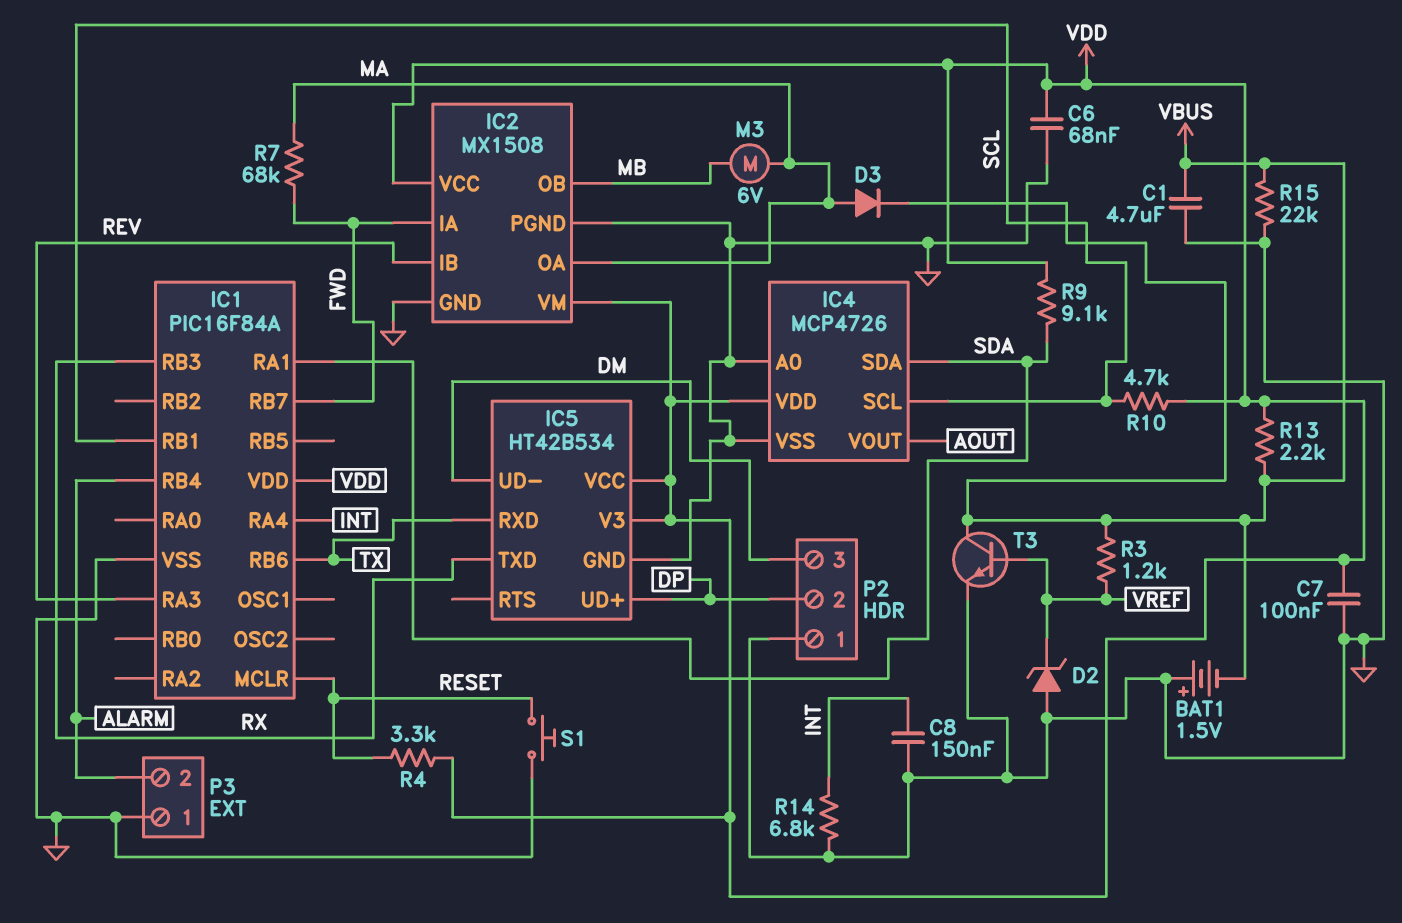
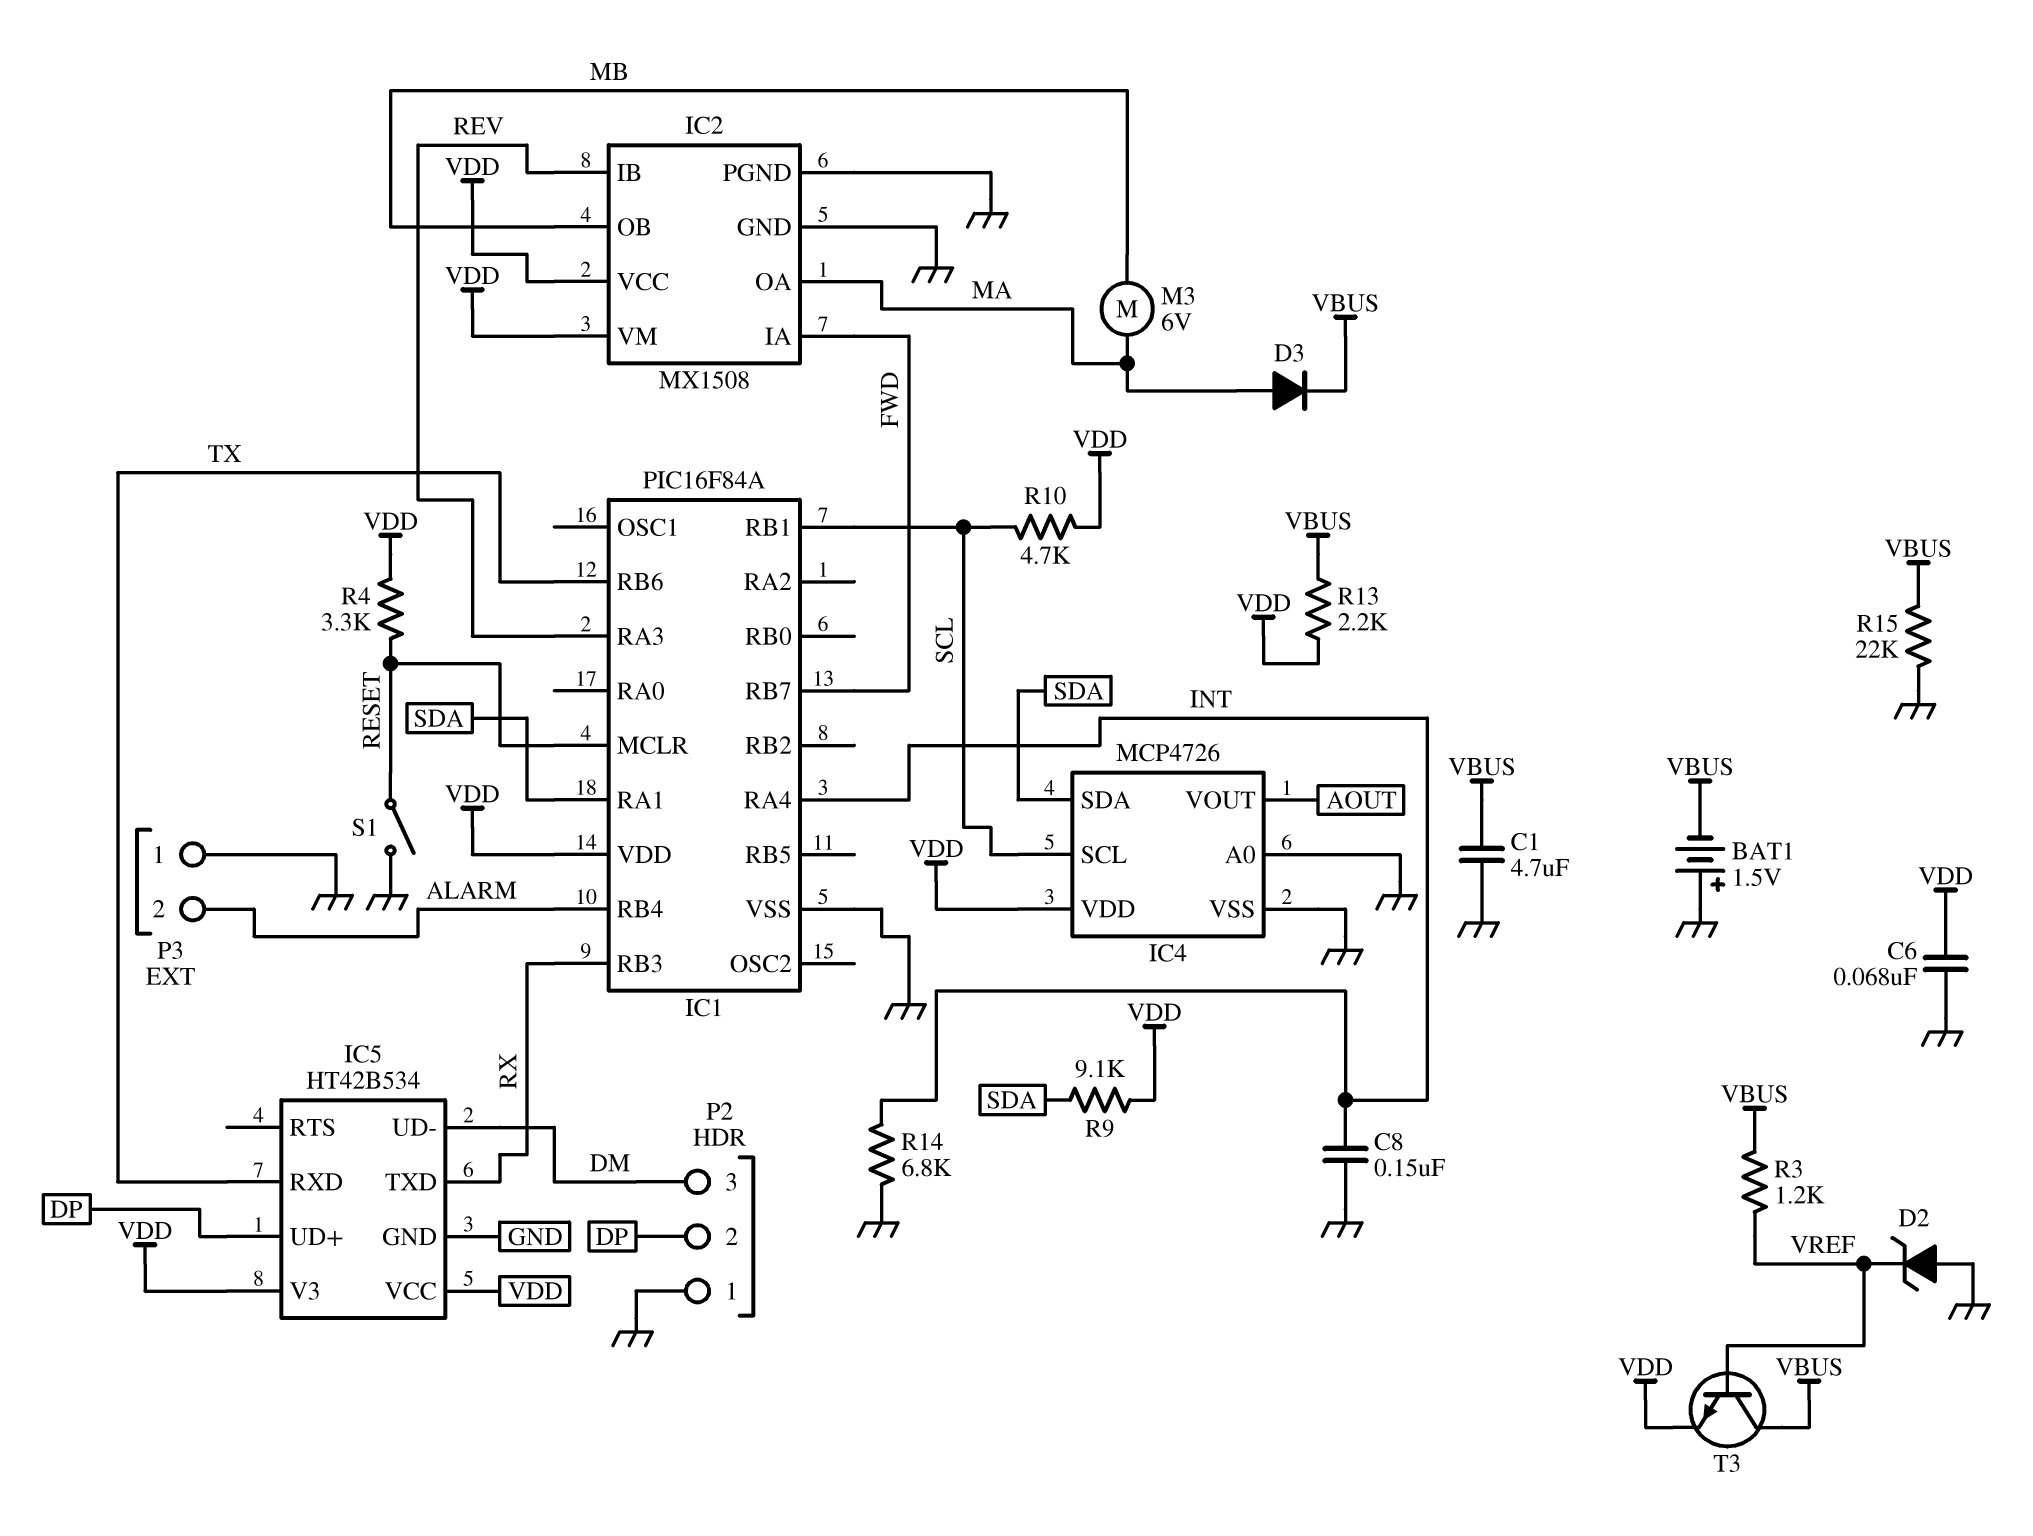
C7: 100nF (GND, VDD) -> none
R7: 68k (FWD, MA) -> none
S1: button (GND, RESET) -> switch (GND, RESET)
T3: NPN (B VREF, C VBUS, E GND) -> NPN (B VREF, C VBUS, E VDD)

